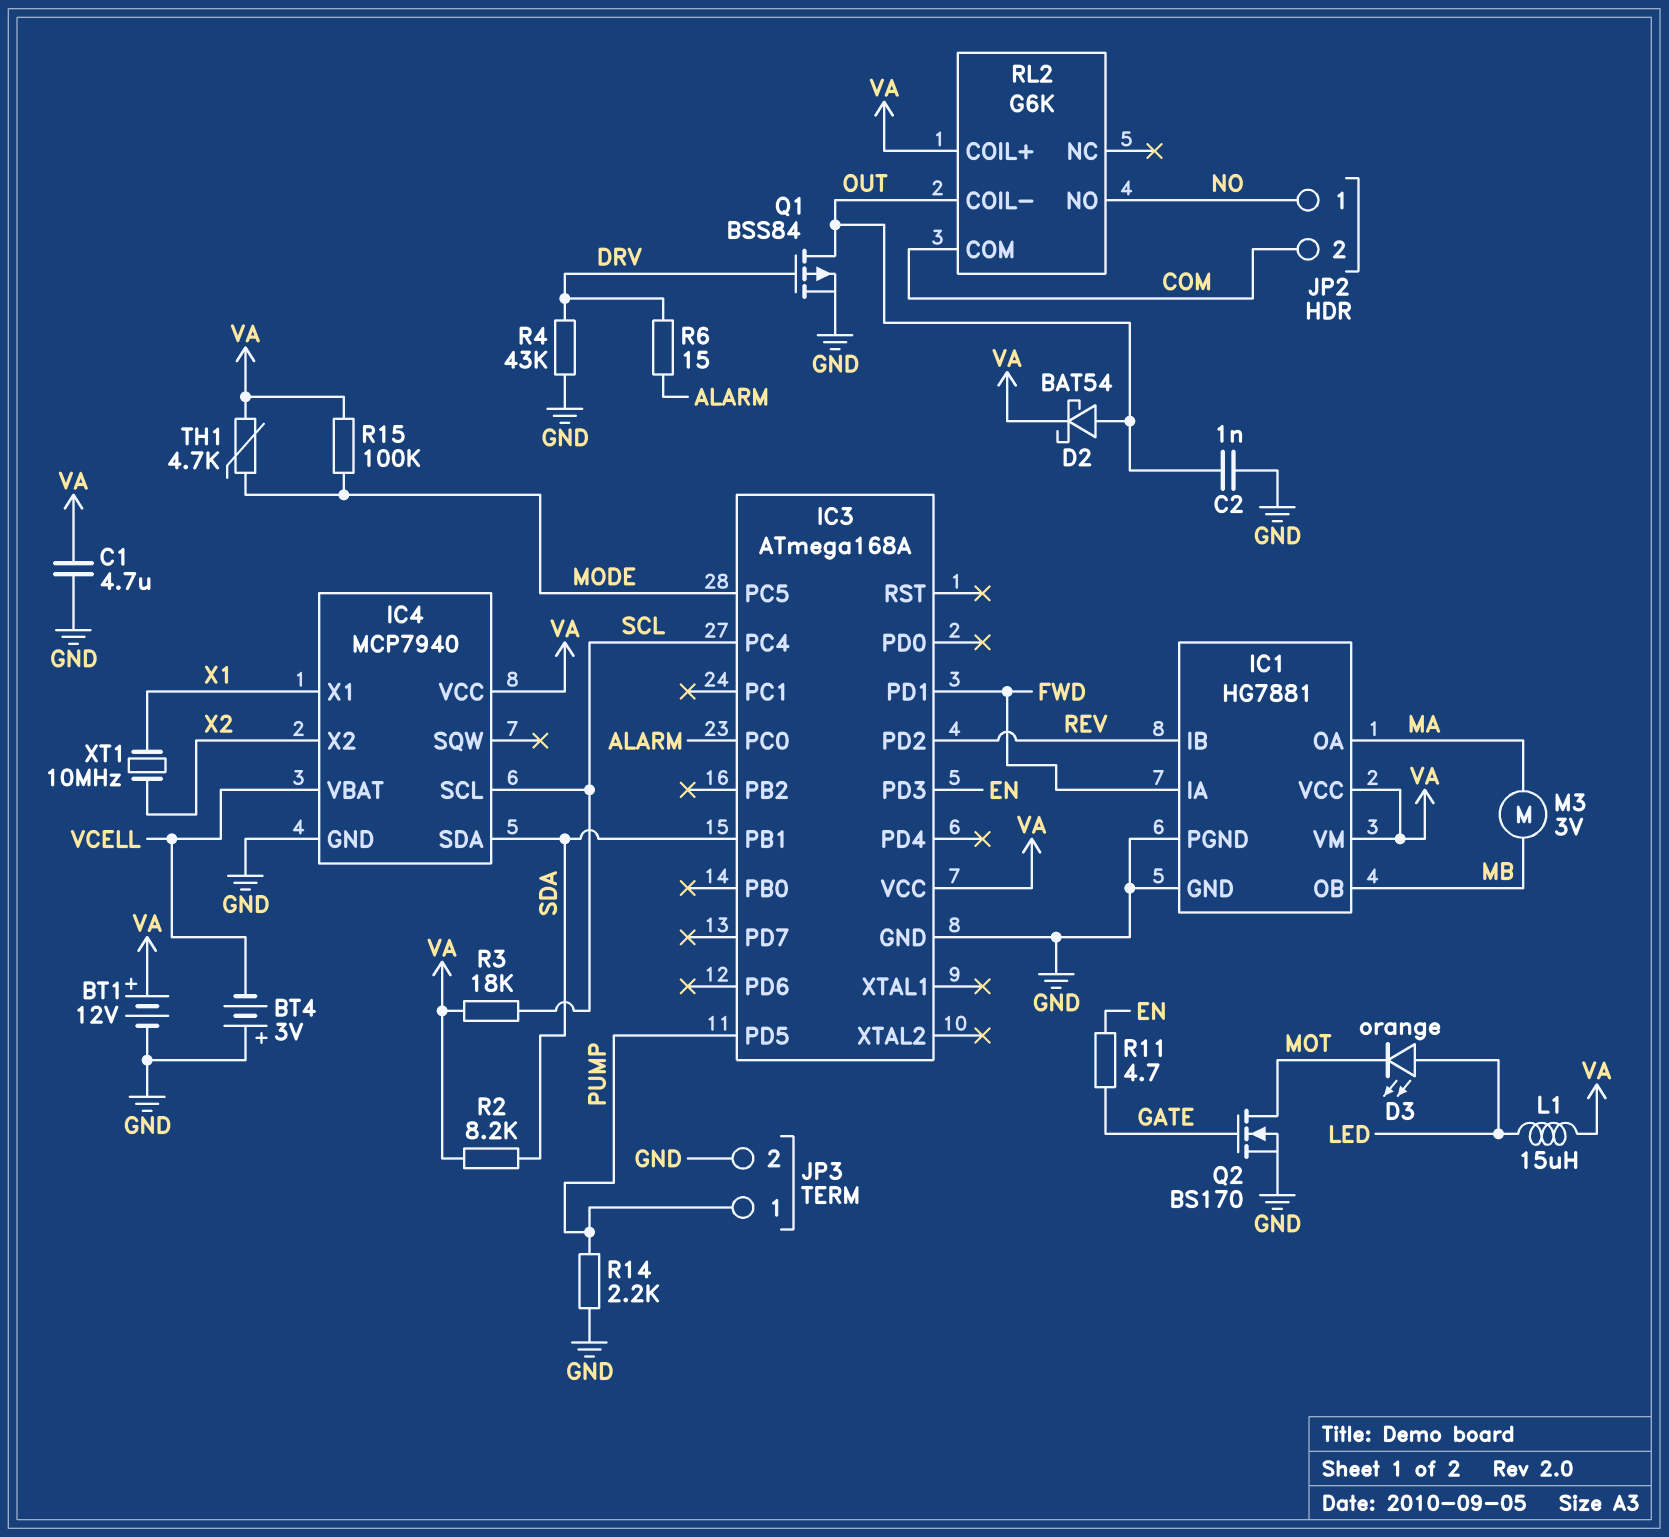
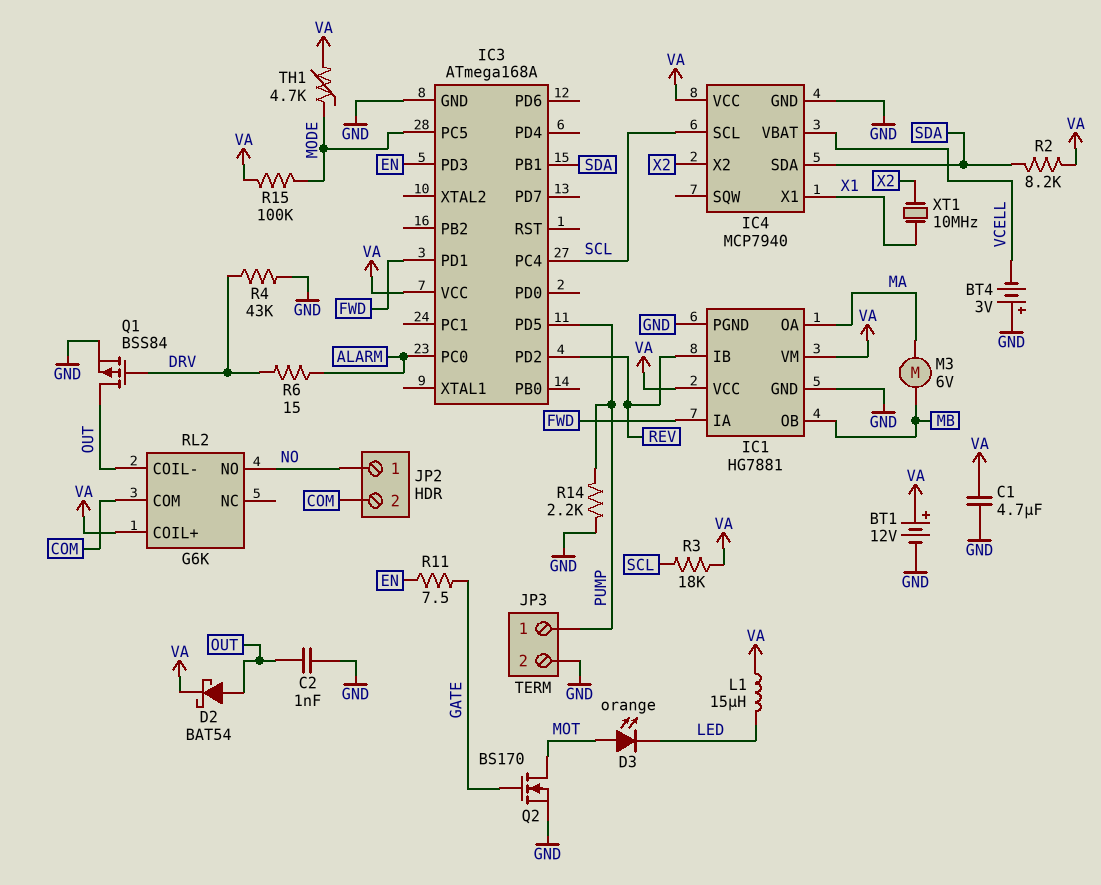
D3: LED orange (A LED, K MOT) -> LED orange (A MOT, K LED)
M3: motor 3V (MA, MB) -> motor 6V (MA, MB)
R11: 4.7 (EN, GATE) -> 7.5 (EN, GATE)

